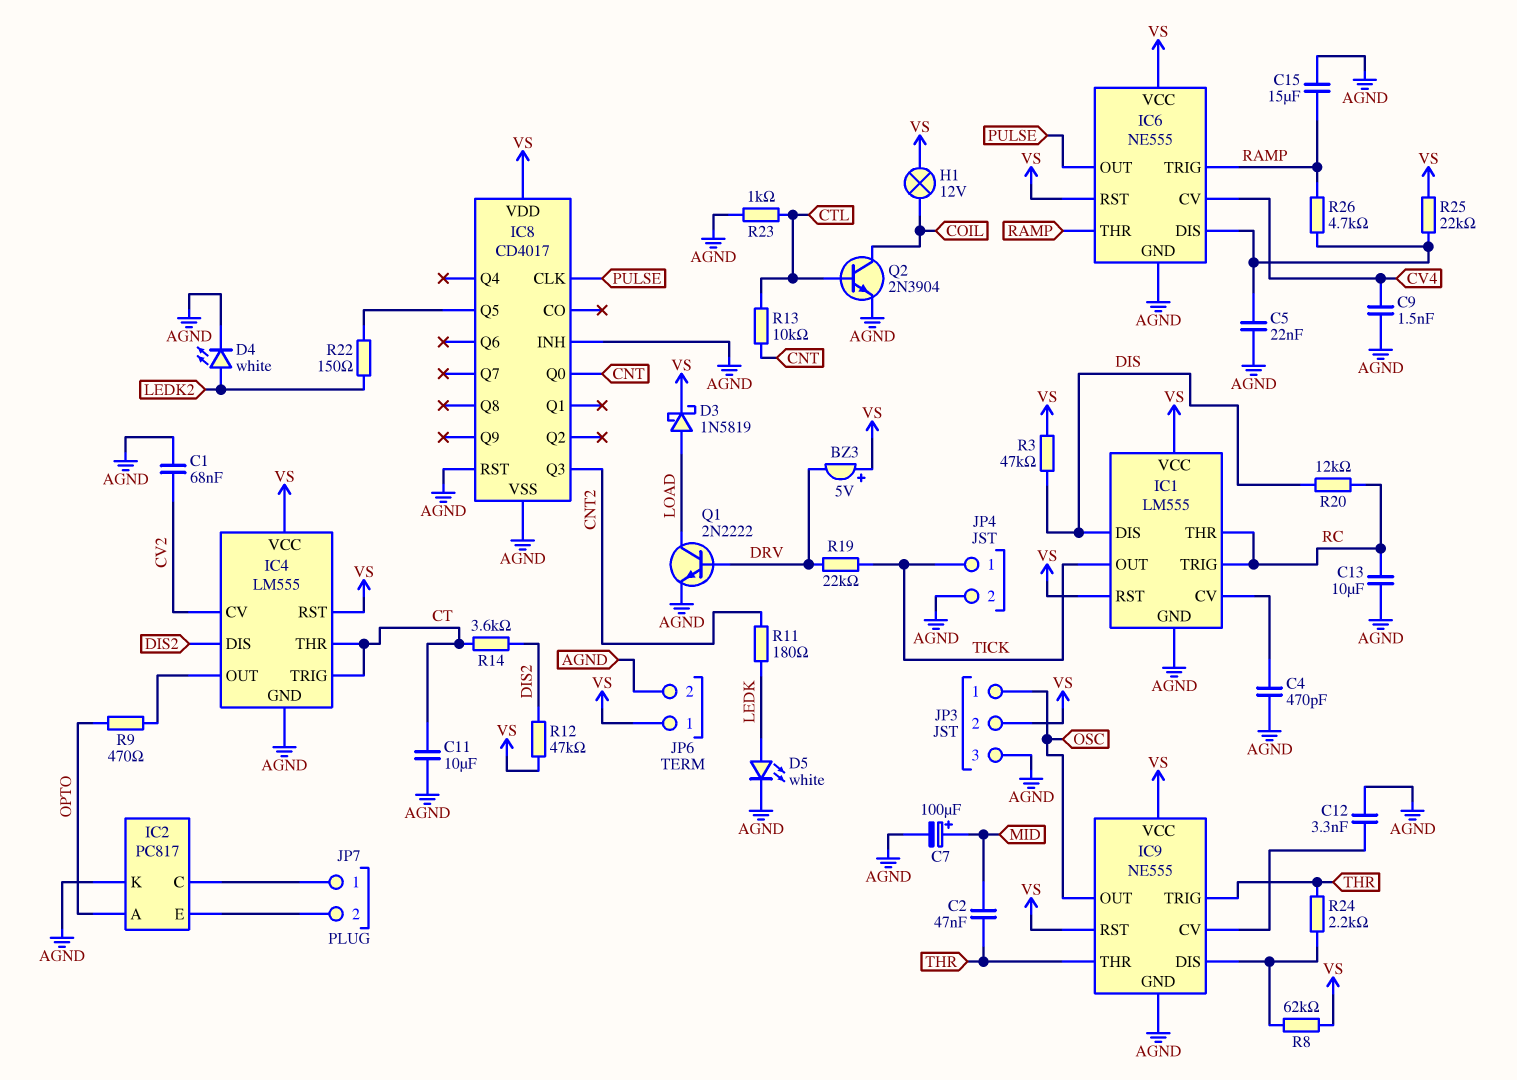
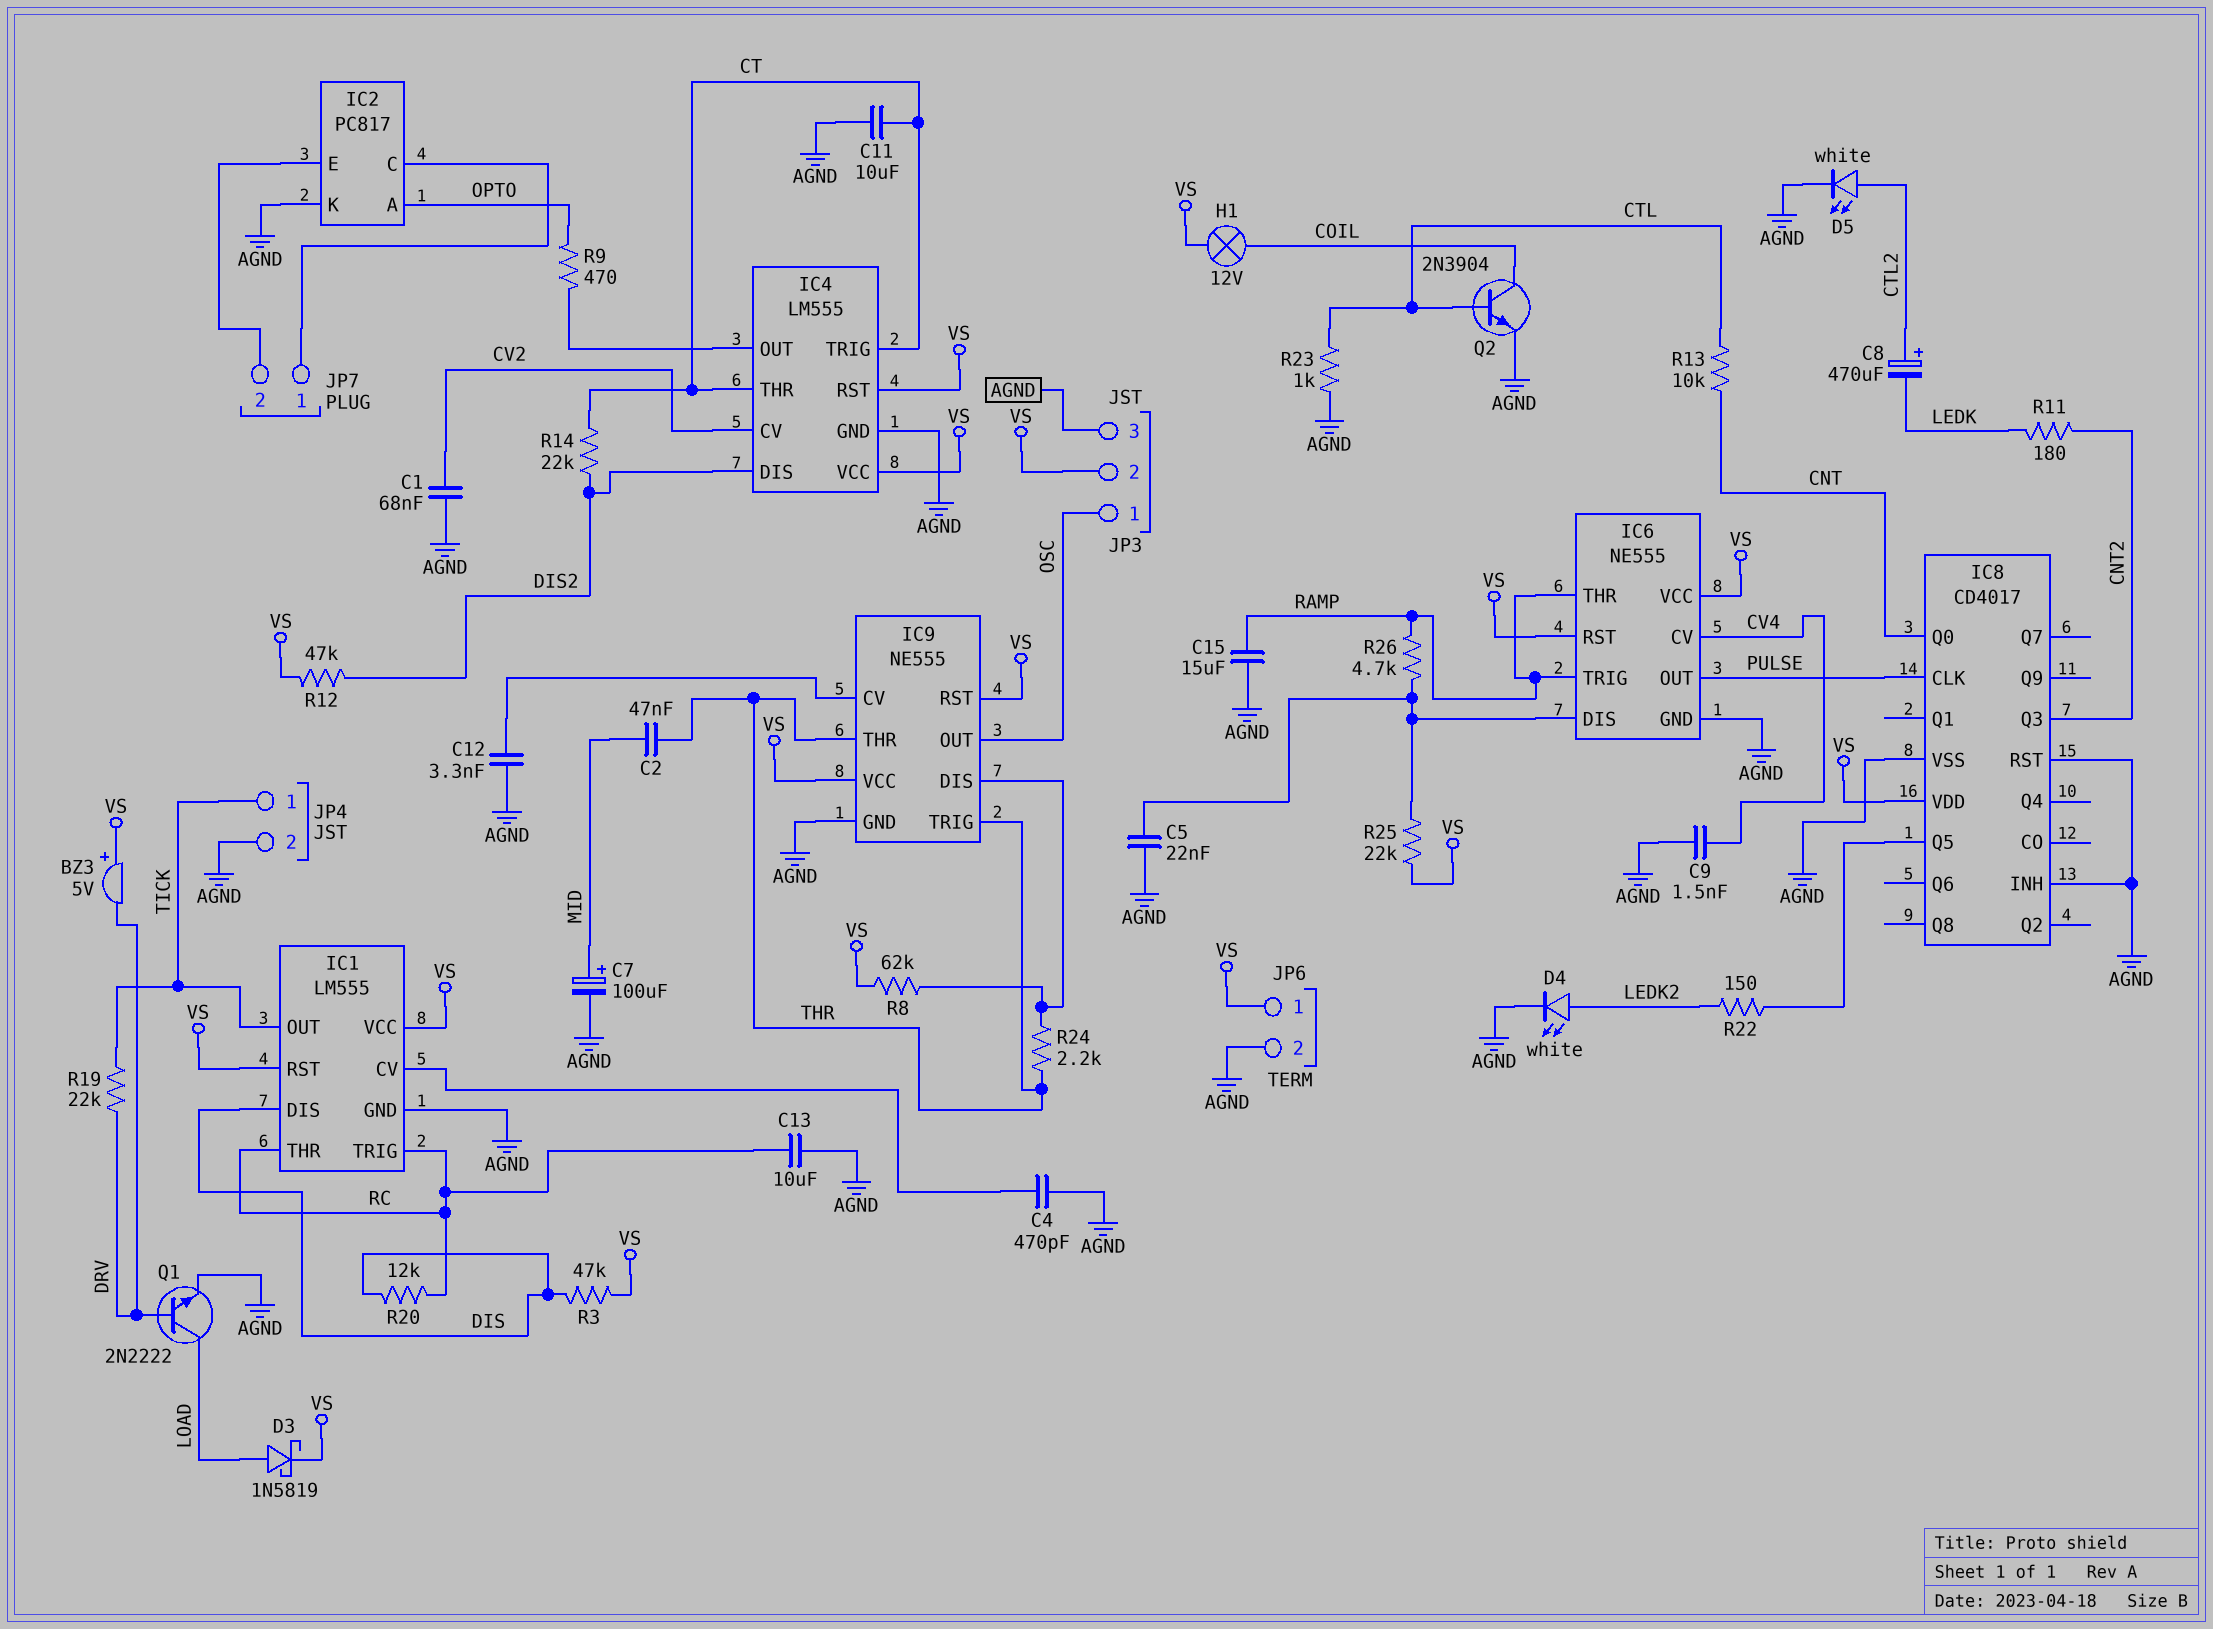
C8: none -> 470uF (plus CTL2, minus LEDK)
D5: LED white (A LEDK, K AGND) -> LED white (A CTL2, K AGND)
R14: 3.6k (CT, DIS2) -> 22k (CT, DIS2)

